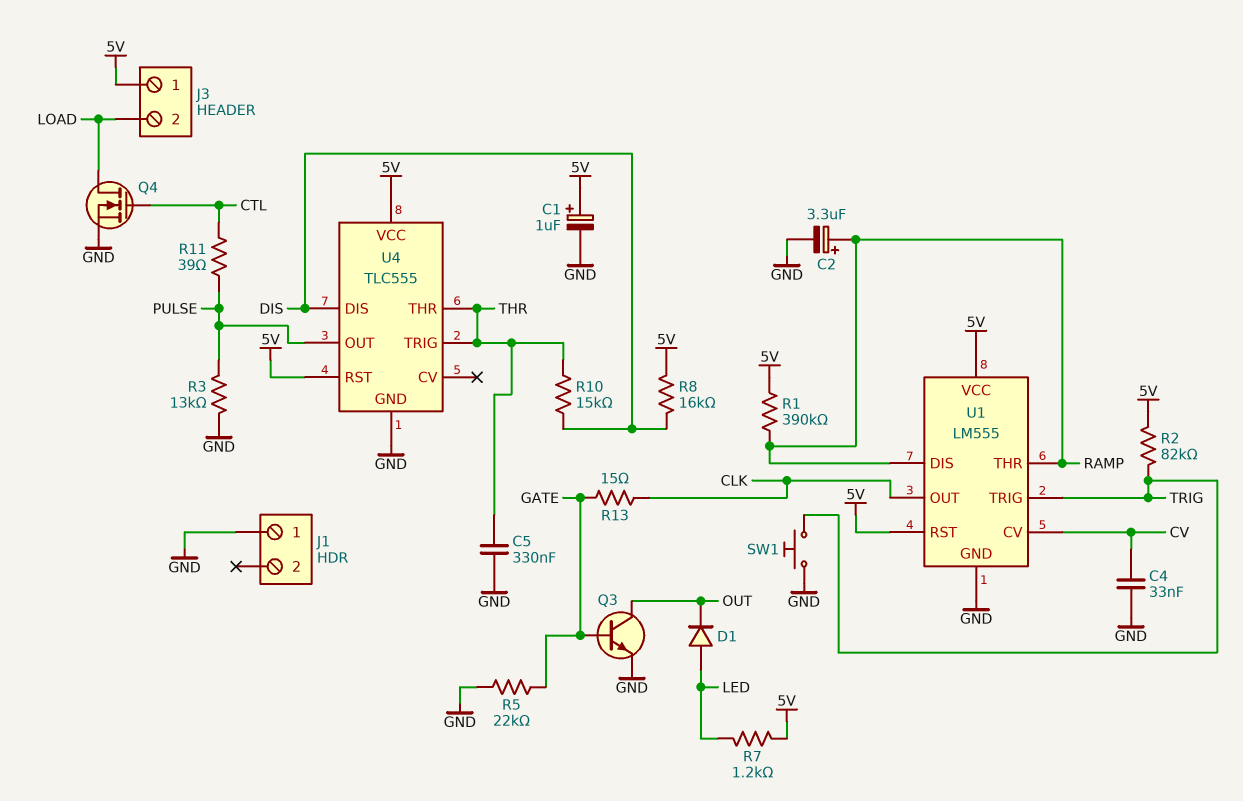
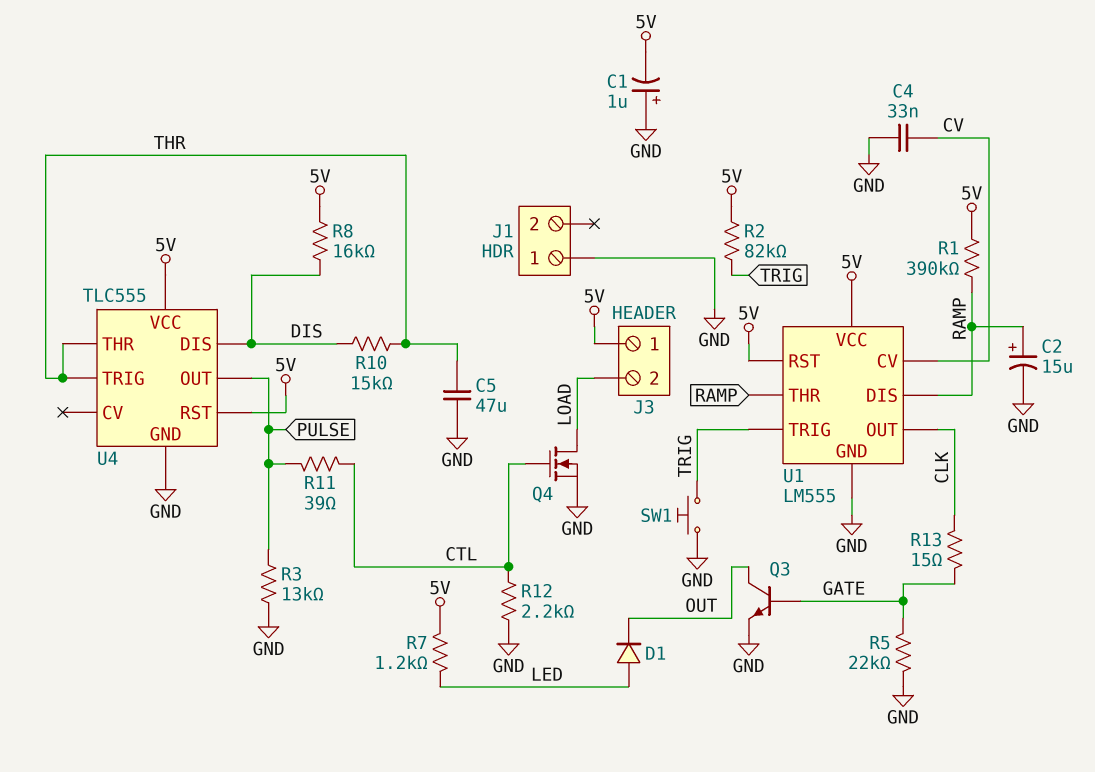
C1: 1uF (plus 5V, minus GND) -> 1uF (plus GND, minus 5V)
C2: 3.3uF (plus RAMP, minus GND) -> 15uF (plus RAMP, minus GND)
C5: 330nF (GND, THR) -> 47uF (GND, THR)
R12: none -> 2.2k (CTL, GND)

